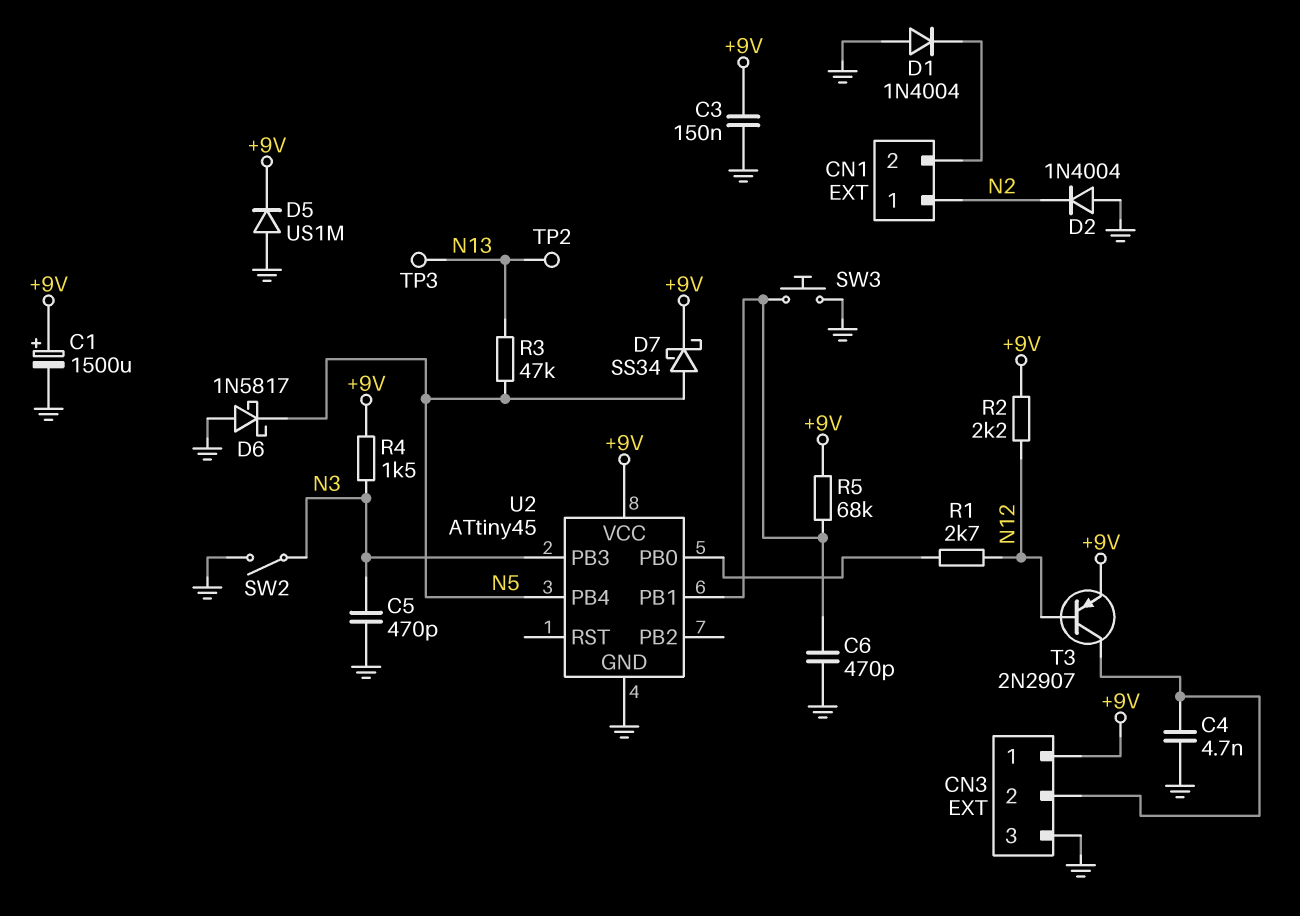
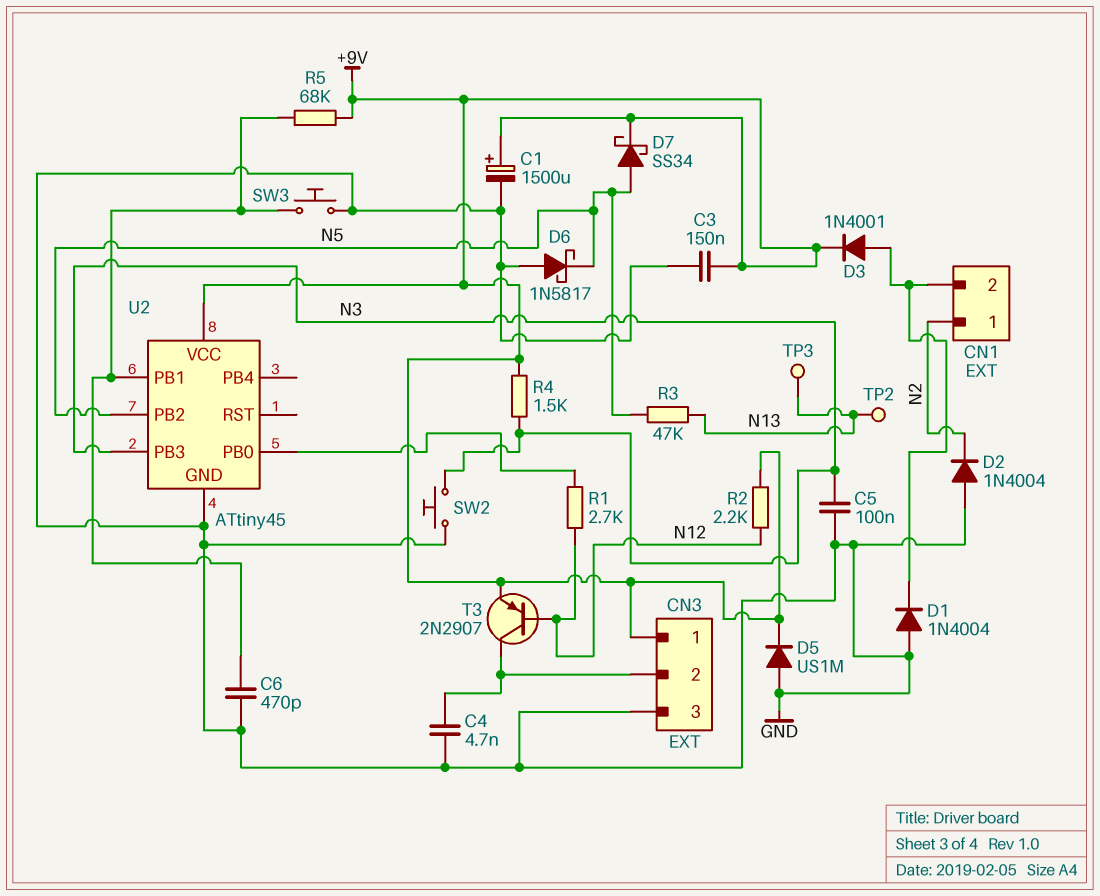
C5: 470pF (GND, N3) -> 100nF (GND, N3)
D3: none -> diode 1N4001 (A CN1/2, K +9V)
SW2: switch (GND, N3) -> button (GND, N3)
U2 pin PB2: none -> N5
U2 pin PB4: N5 -> none

